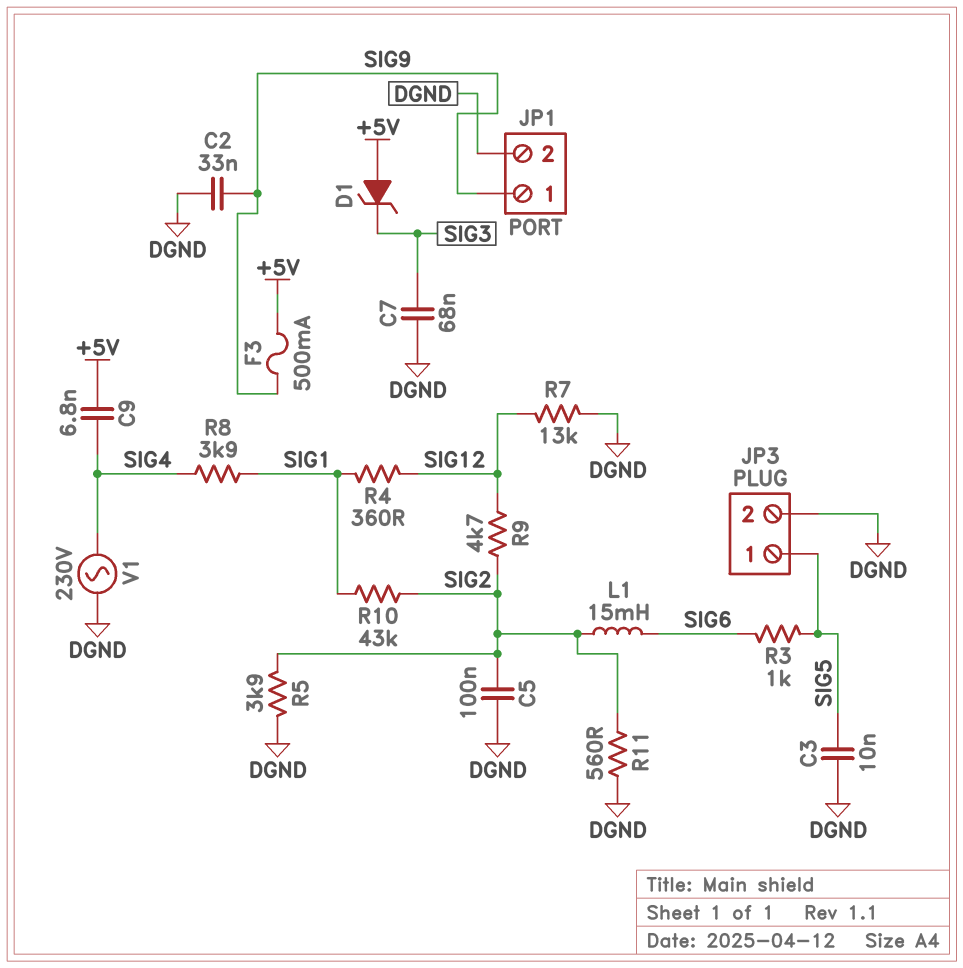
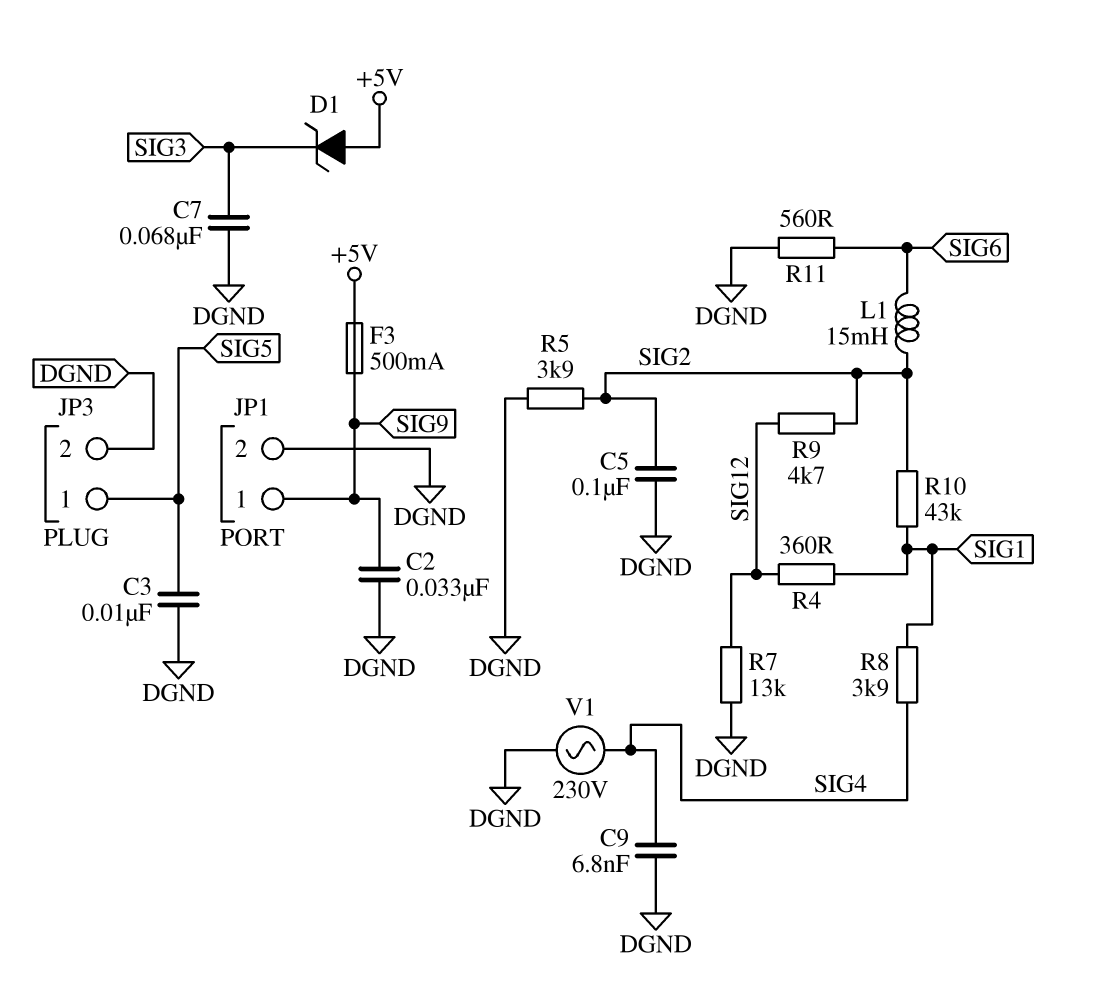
C9: 6.8nF (+5V, SIG4) -> 6.8nF (DGND, SIG4)
R3: 1k (SIG5, SIG6) -> none
R11: 560 (DGND, SIG2) -> 560 (DGND, SIG6)

